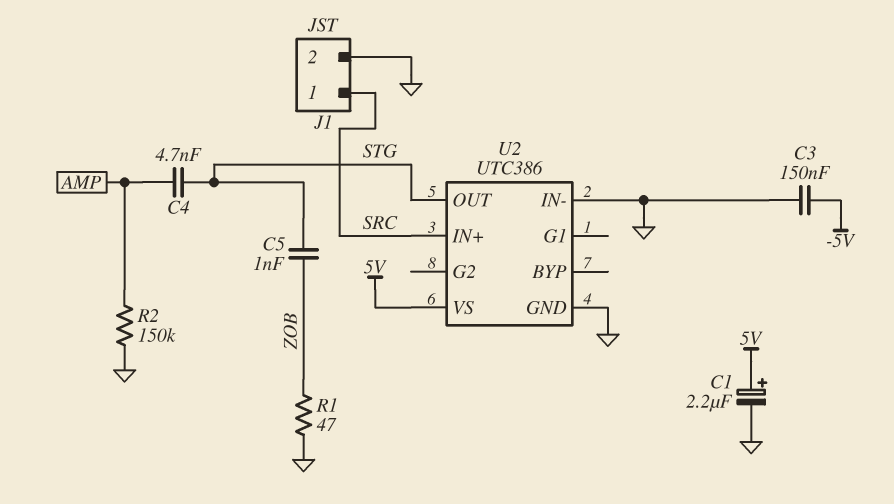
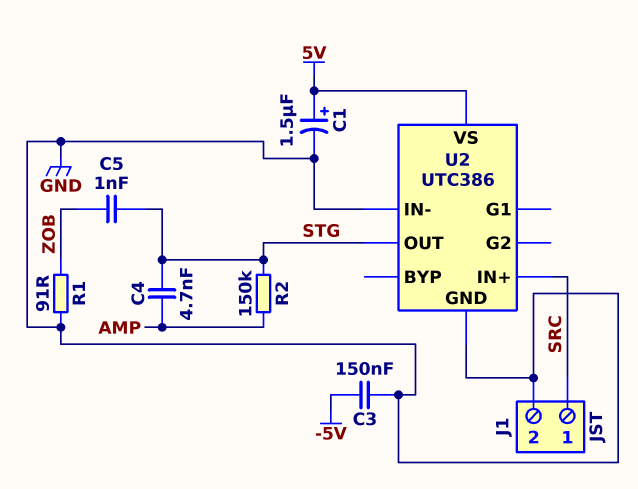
C1: 2.2uF (plus 5V, minus GND) -> 1.5uF (plus 5V, minus GND)
R1: 47 (GND, ZOB) -> 91 (GND, ZOB)
R2: 150k (AMP, GND) -> 150k (AMP, STG)

